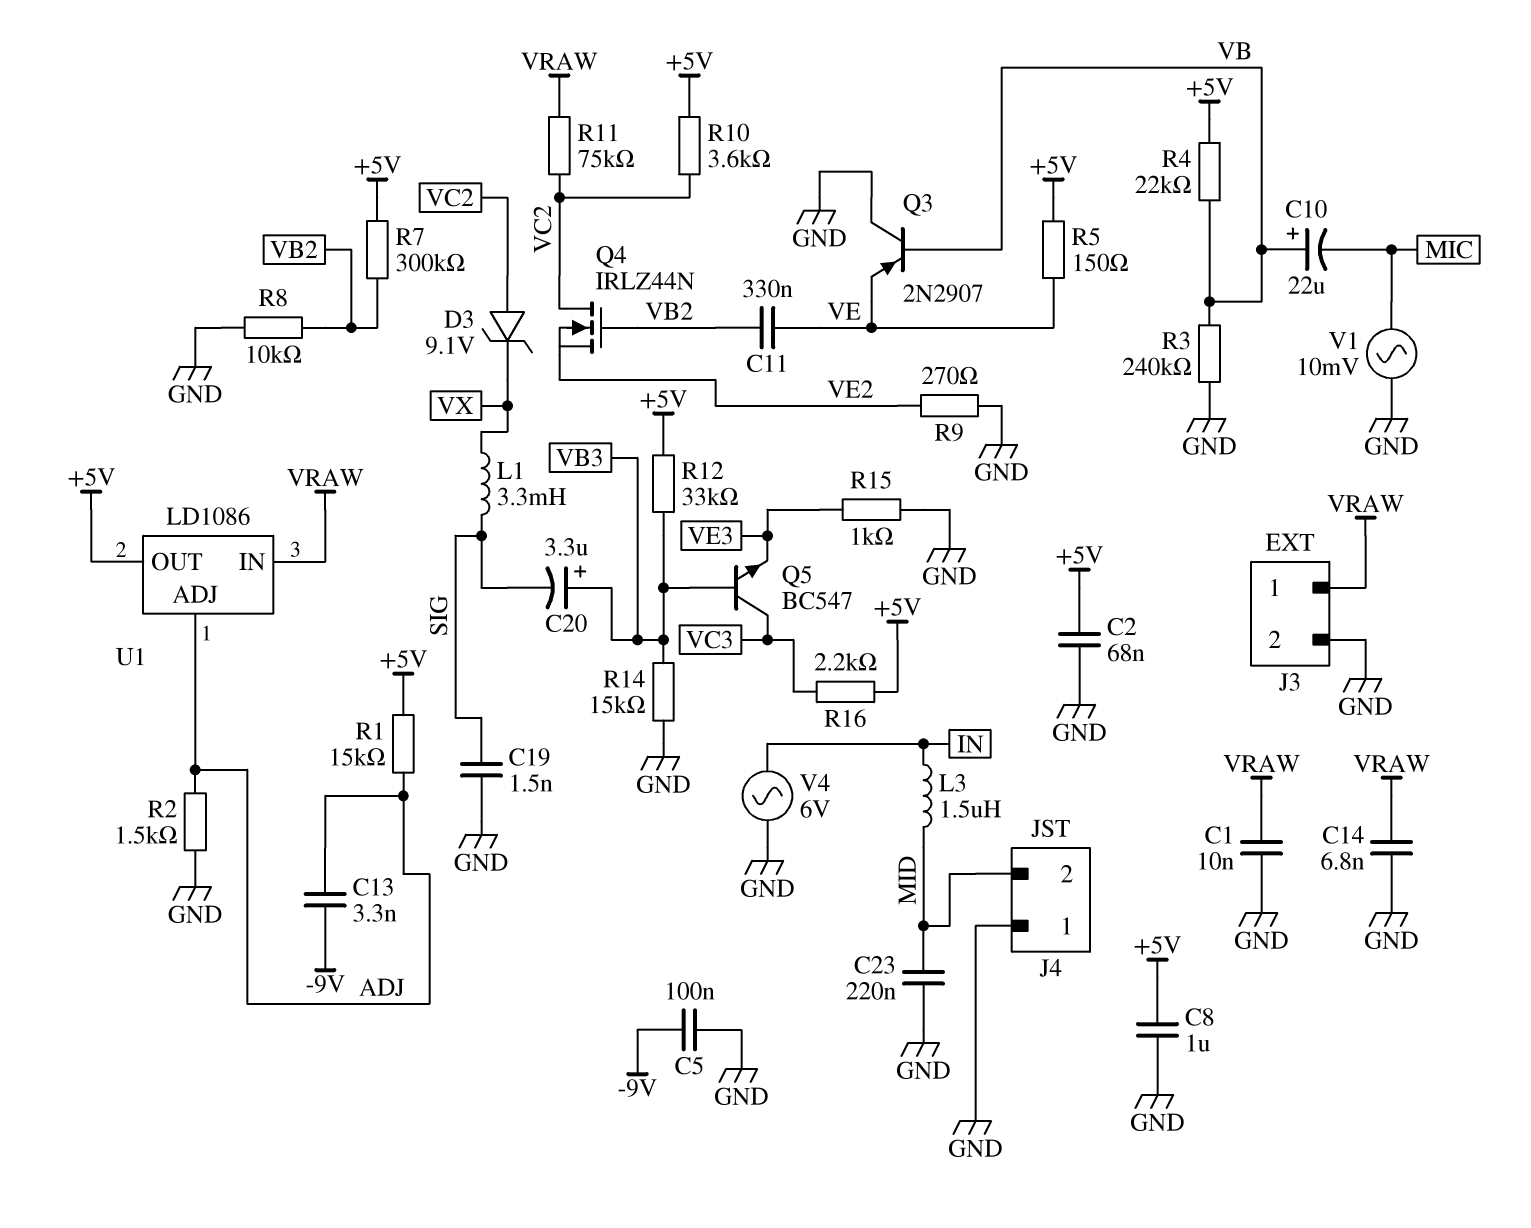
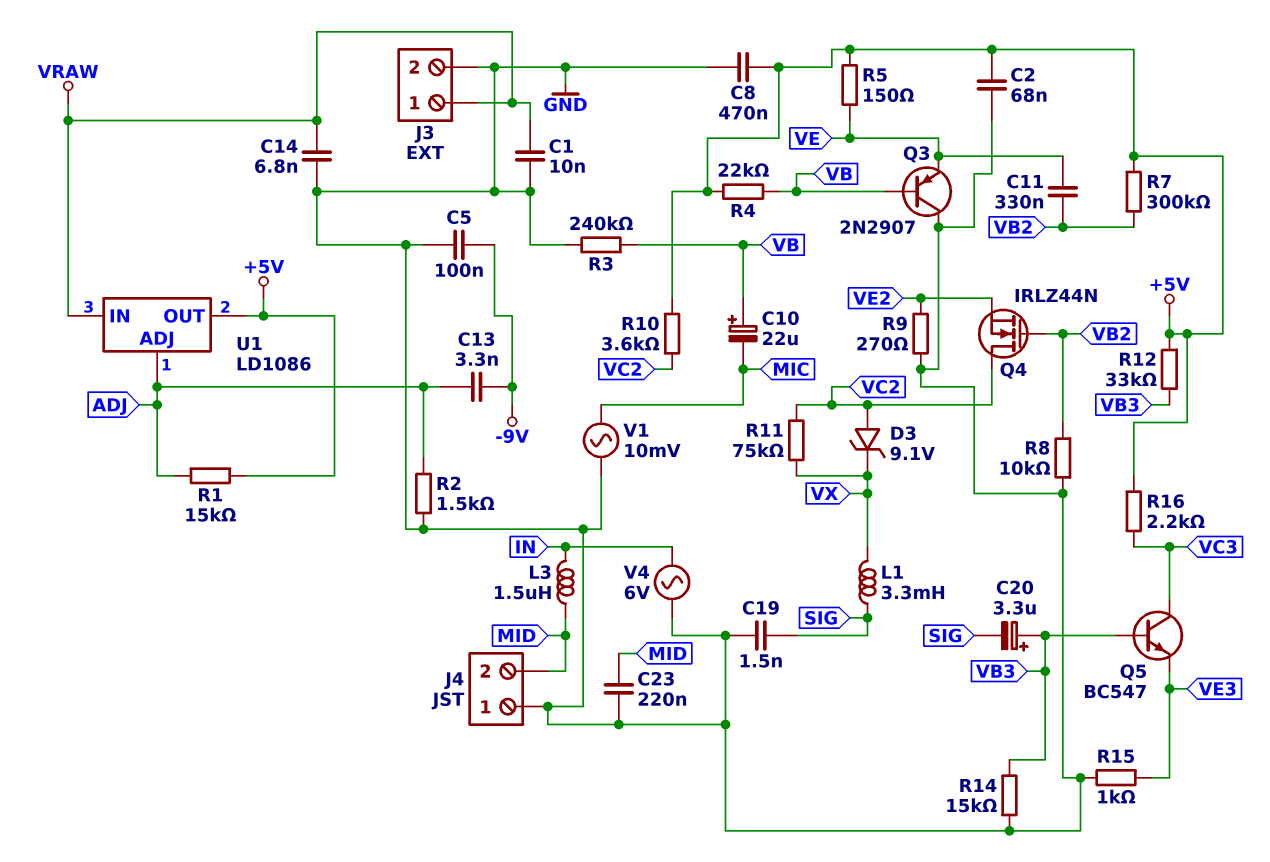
C8: 1uF (+5V, GND) -> 470nF (+5V, GND)
R11: 75k (VC2, VRAW) -> 75k (VC2, VX)

